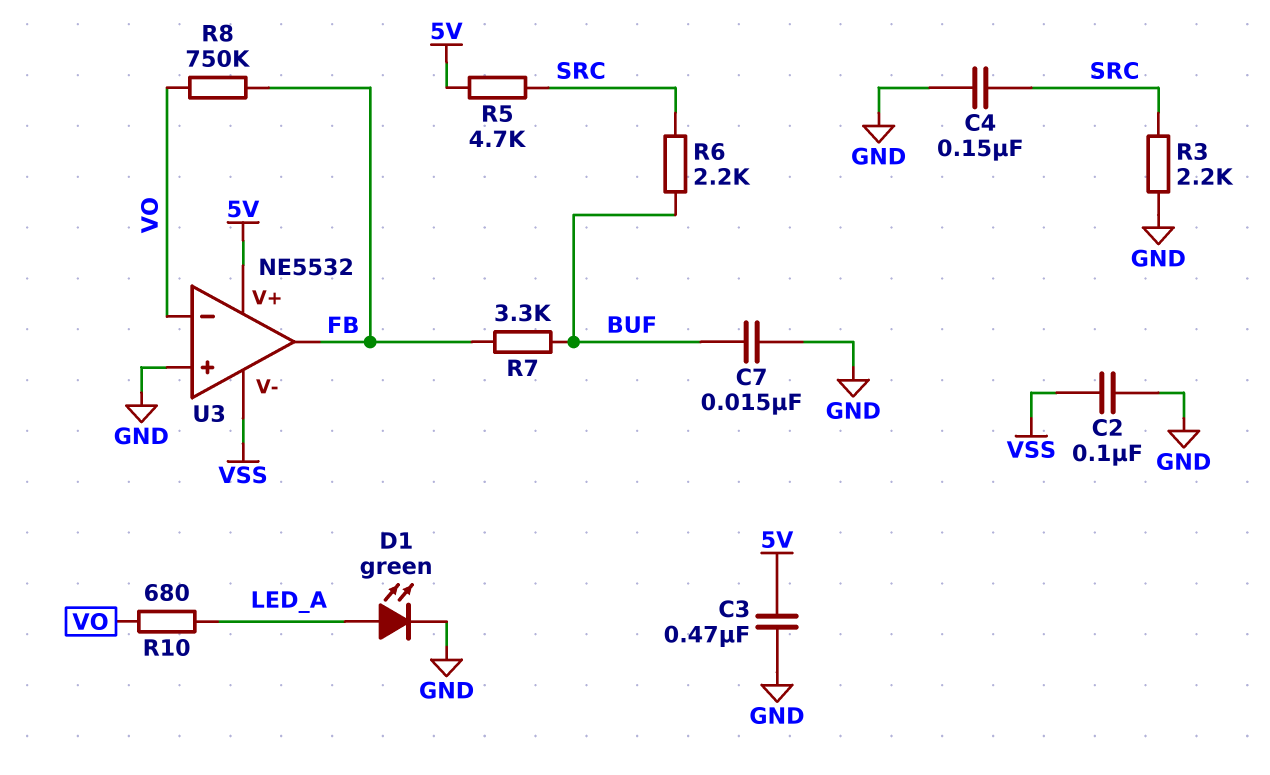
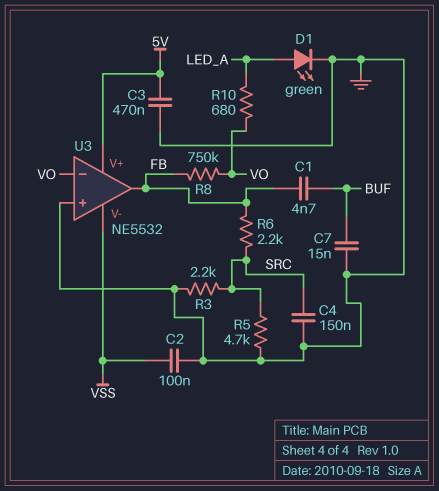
C1: none -> 4.7nF (BUF, FB)
R5: 4.7k (5V, SRC) -> 4.7k (GND, SRC)
R6: 2.2k (BUF, SRC) -> 2.2k (FB, SRC)
R7: 3.3k (BUF, FB) -> none

